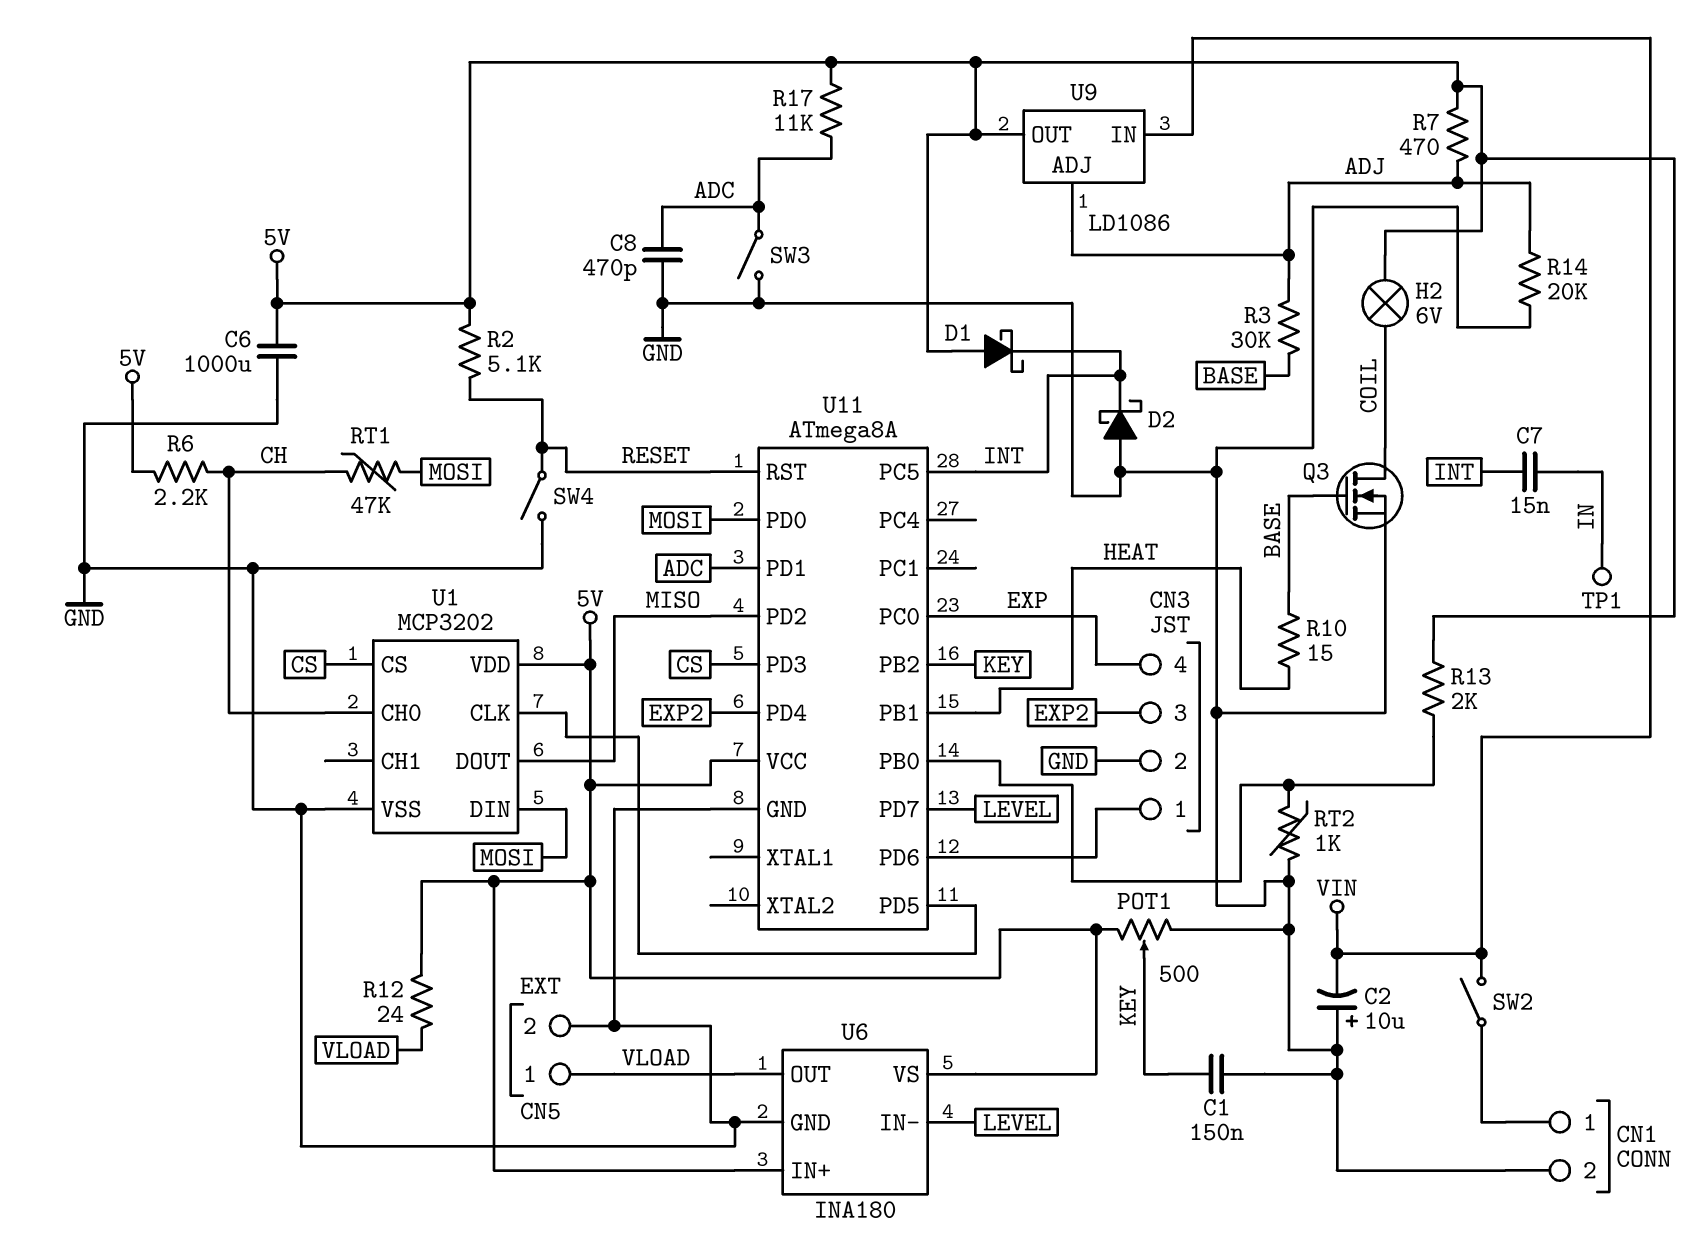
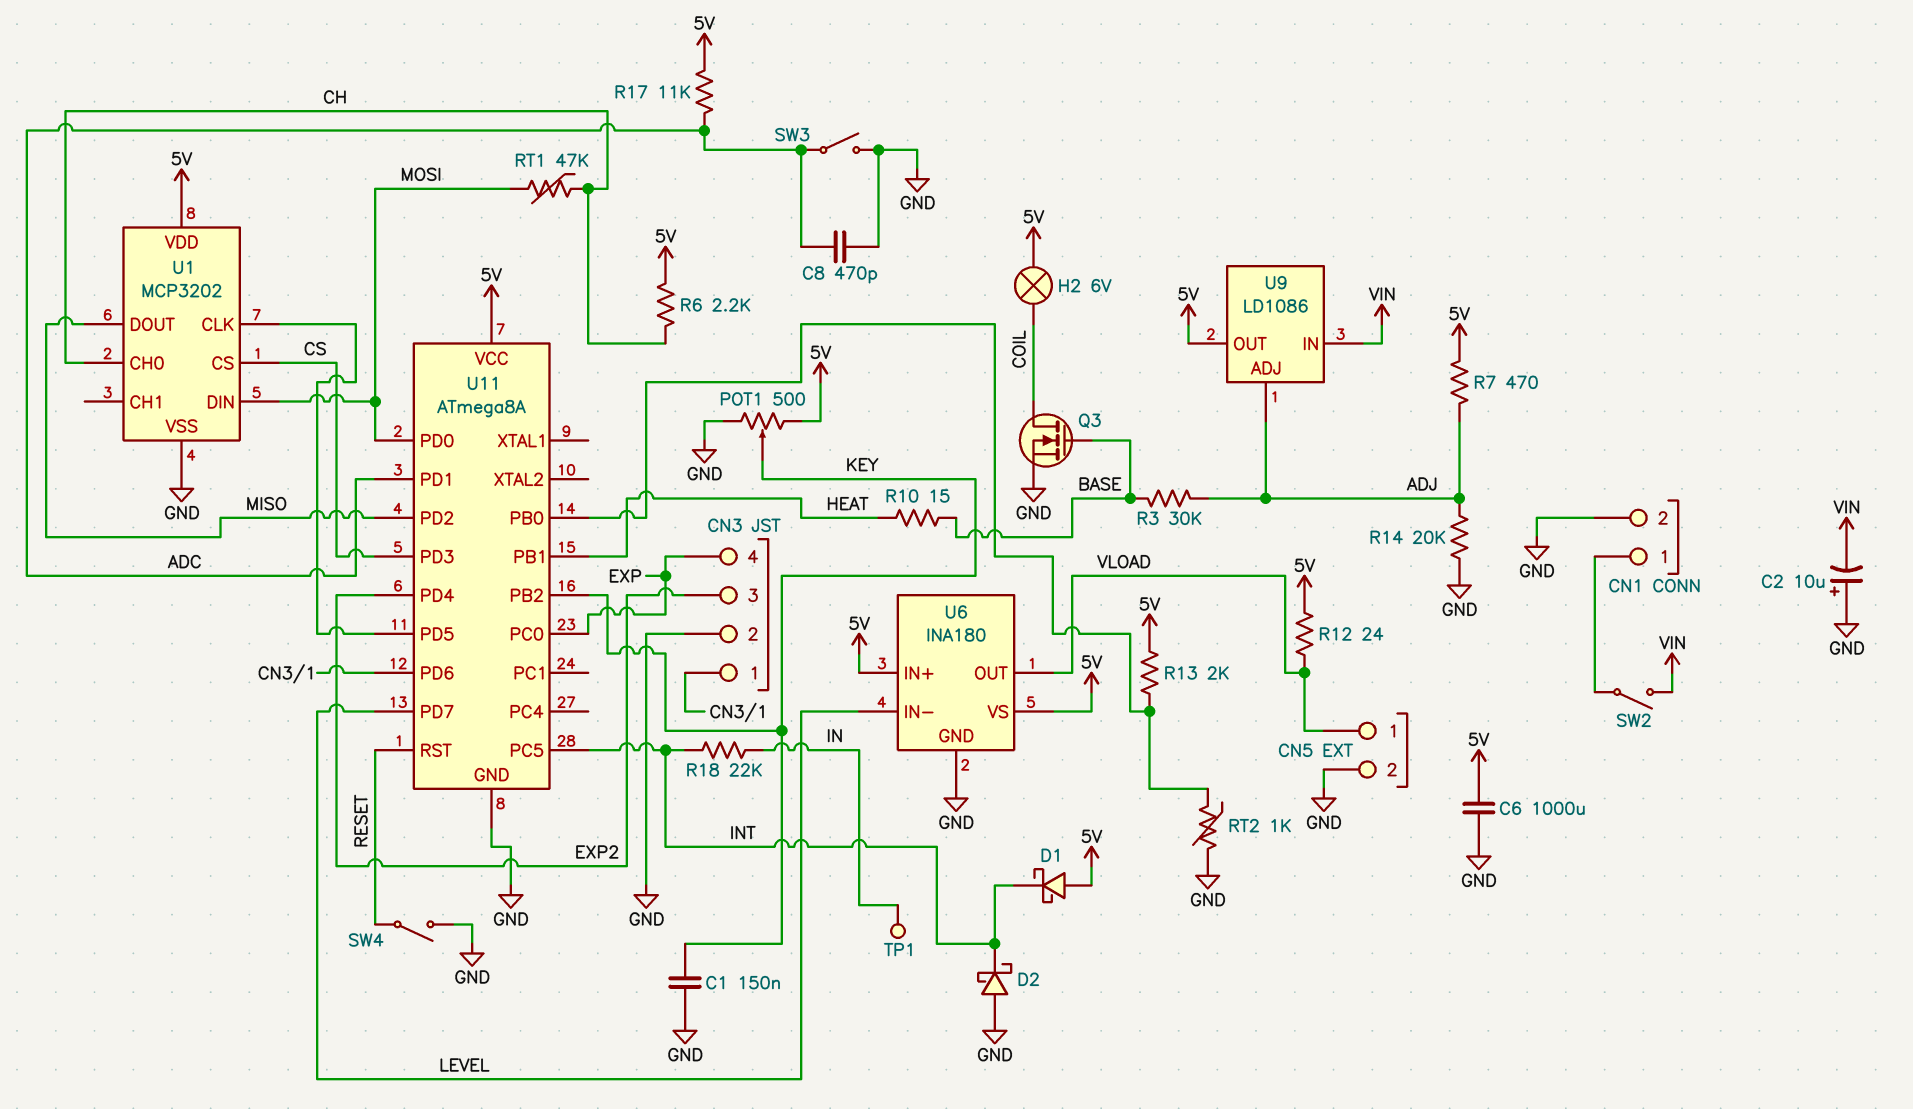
C7: 15nF (IN, INT) -> none
R2: 5.1k (5V, RESET) -> none
R18: none -> 22k (IN, INT)

